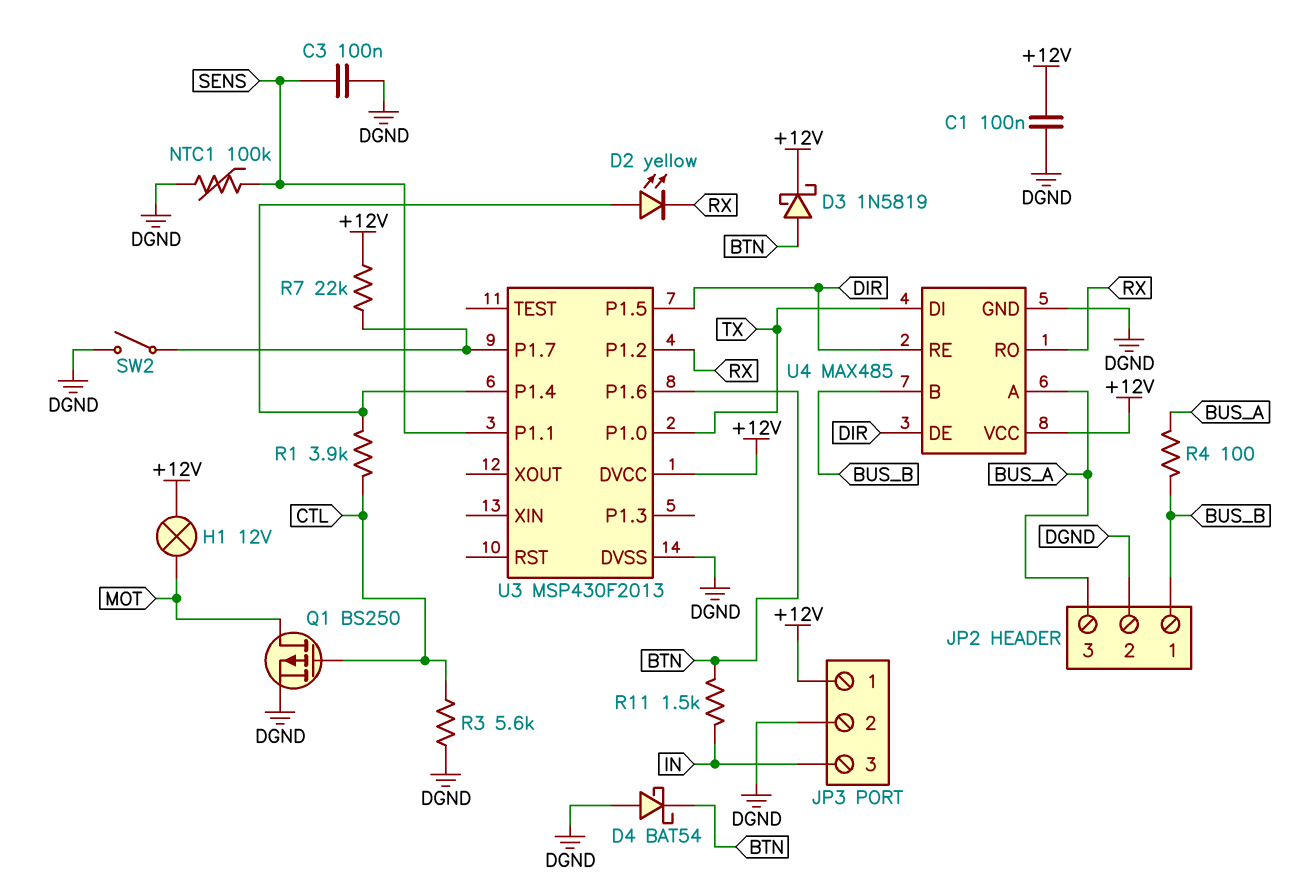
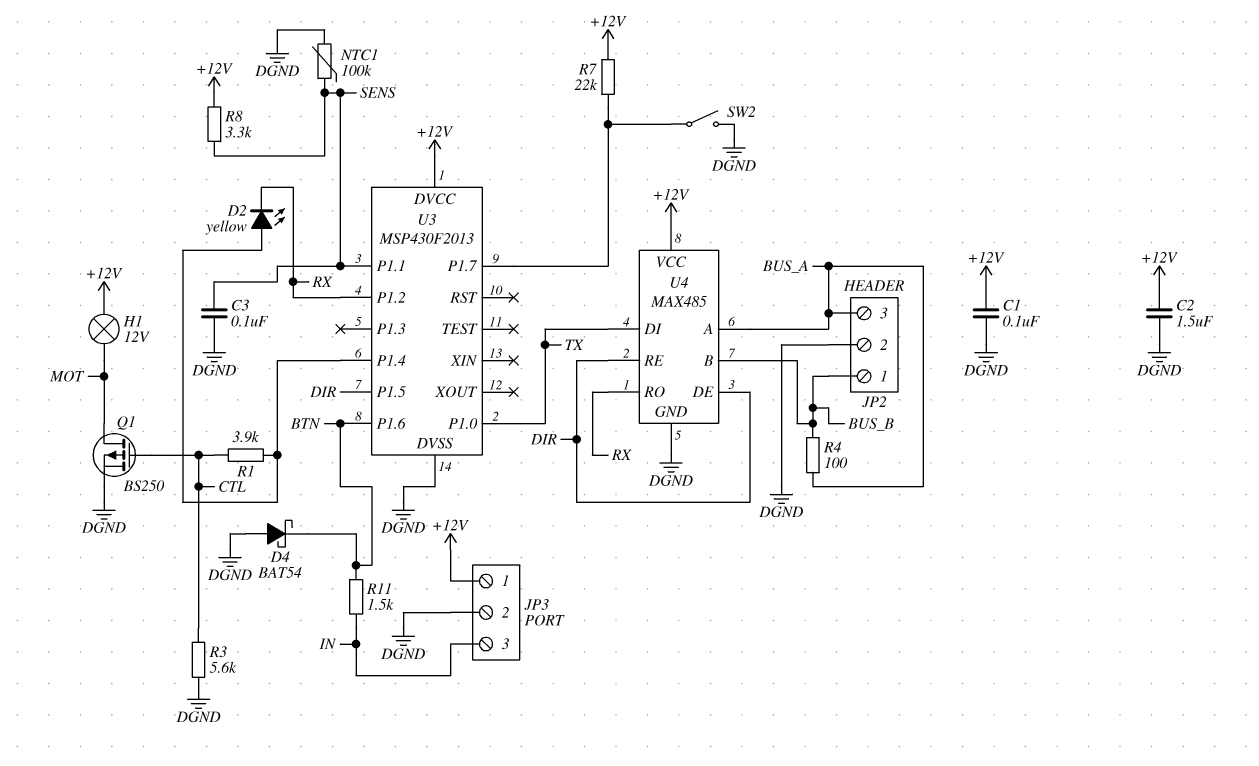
C2: none -> 1.5uF (+12V, DGND)
D3: schottky 1N5819 (A BTN, K +12V) -> none
R8: none -> 3.3k (+12V, SENS)

